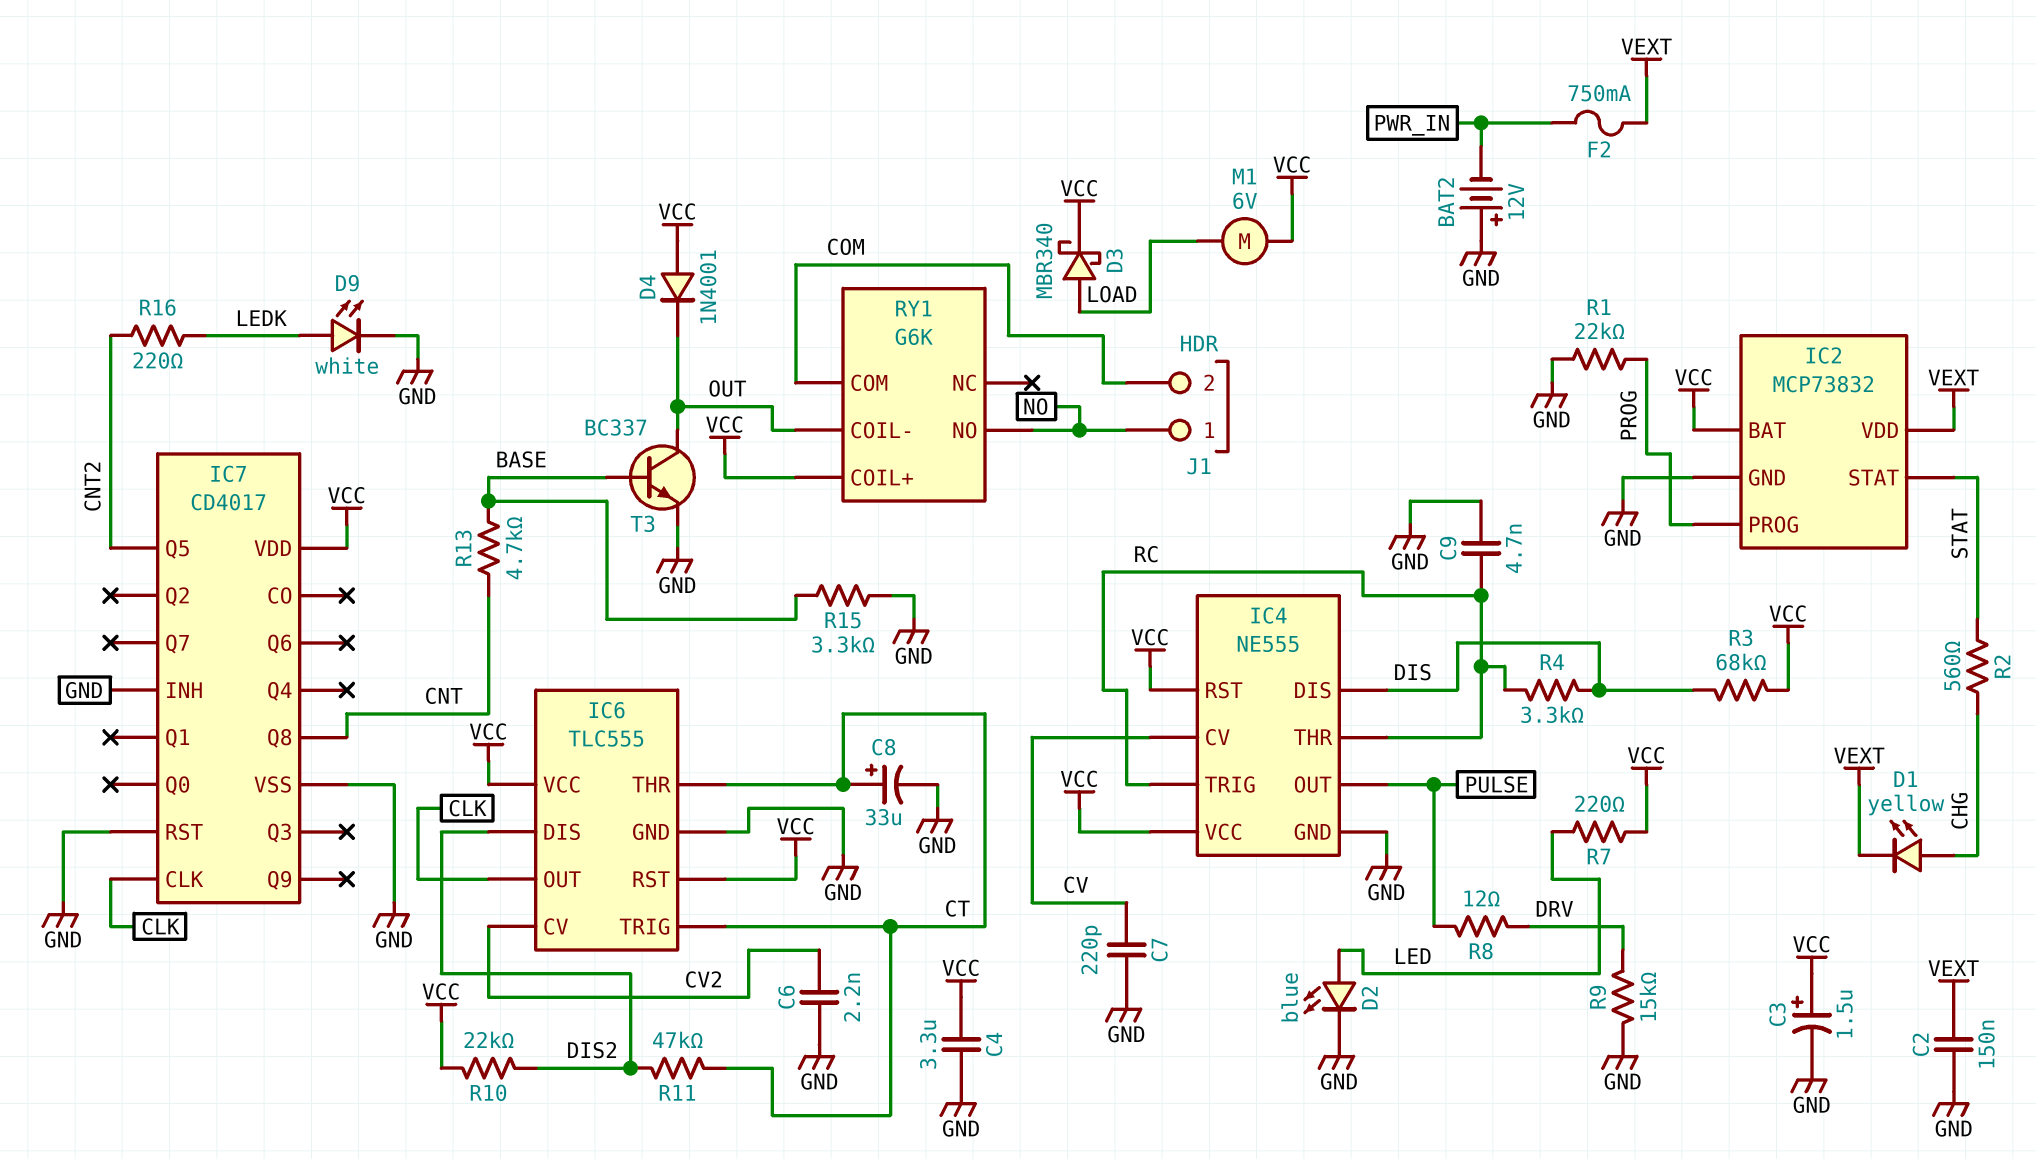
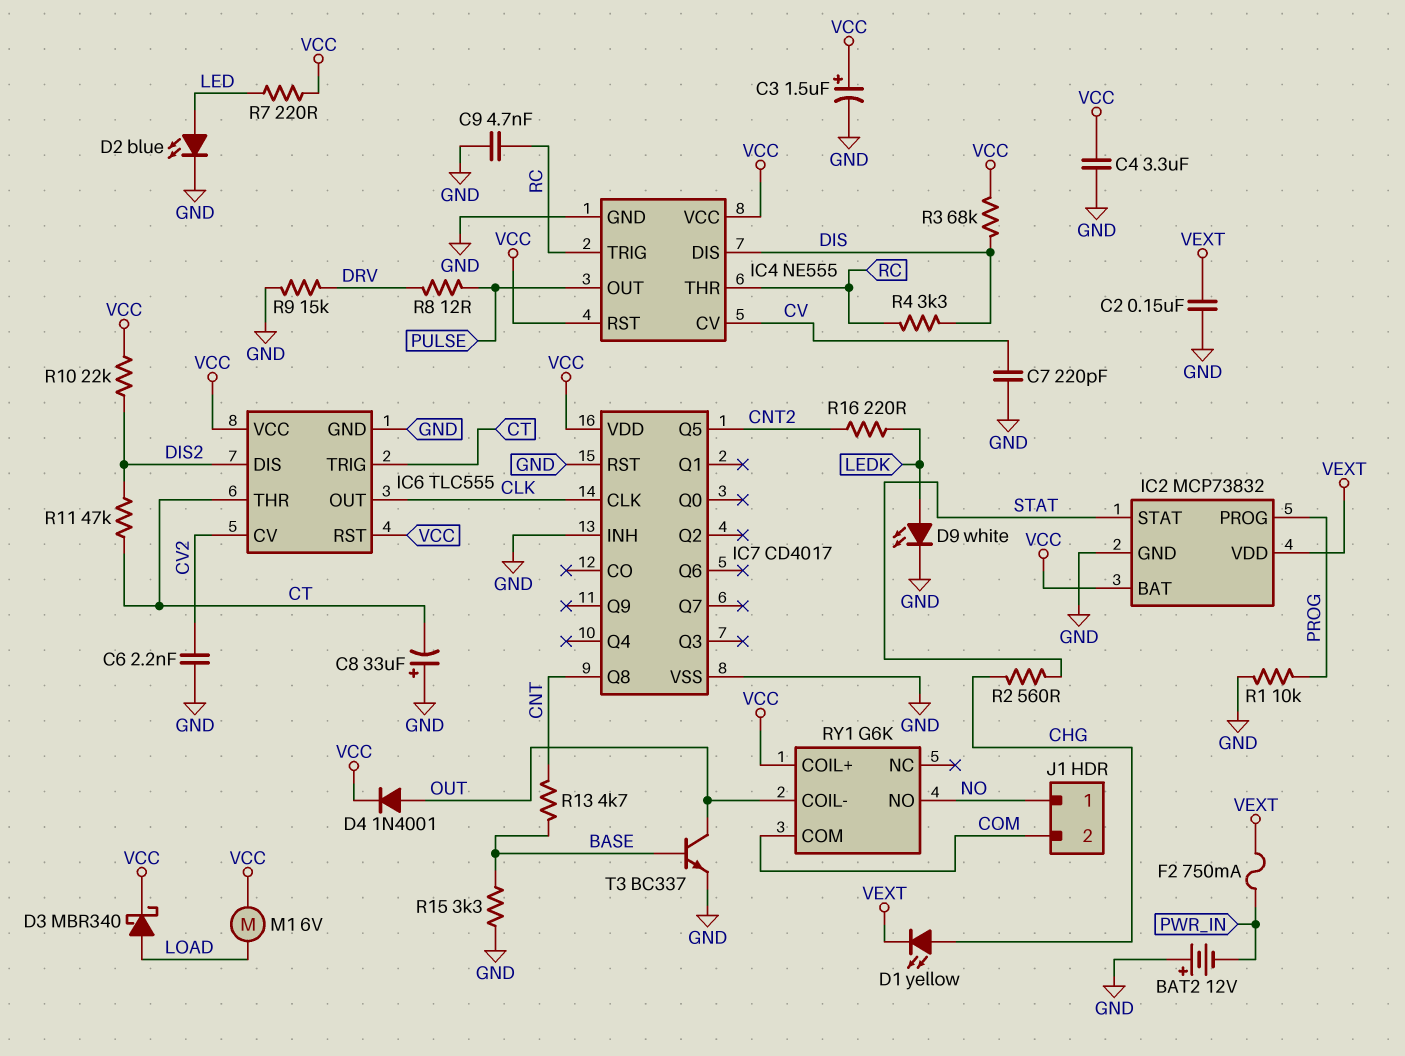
C8: 33uF (plus CT, minus GND) -> 33uF (plus GND, minus CT)
D4: diode 1N4001 (A VCC, K OUT) -> diode 1N4001 (A OUT, K VCC)
R1: 22k (GND, PROG) -> 10k (GND, PROG)

